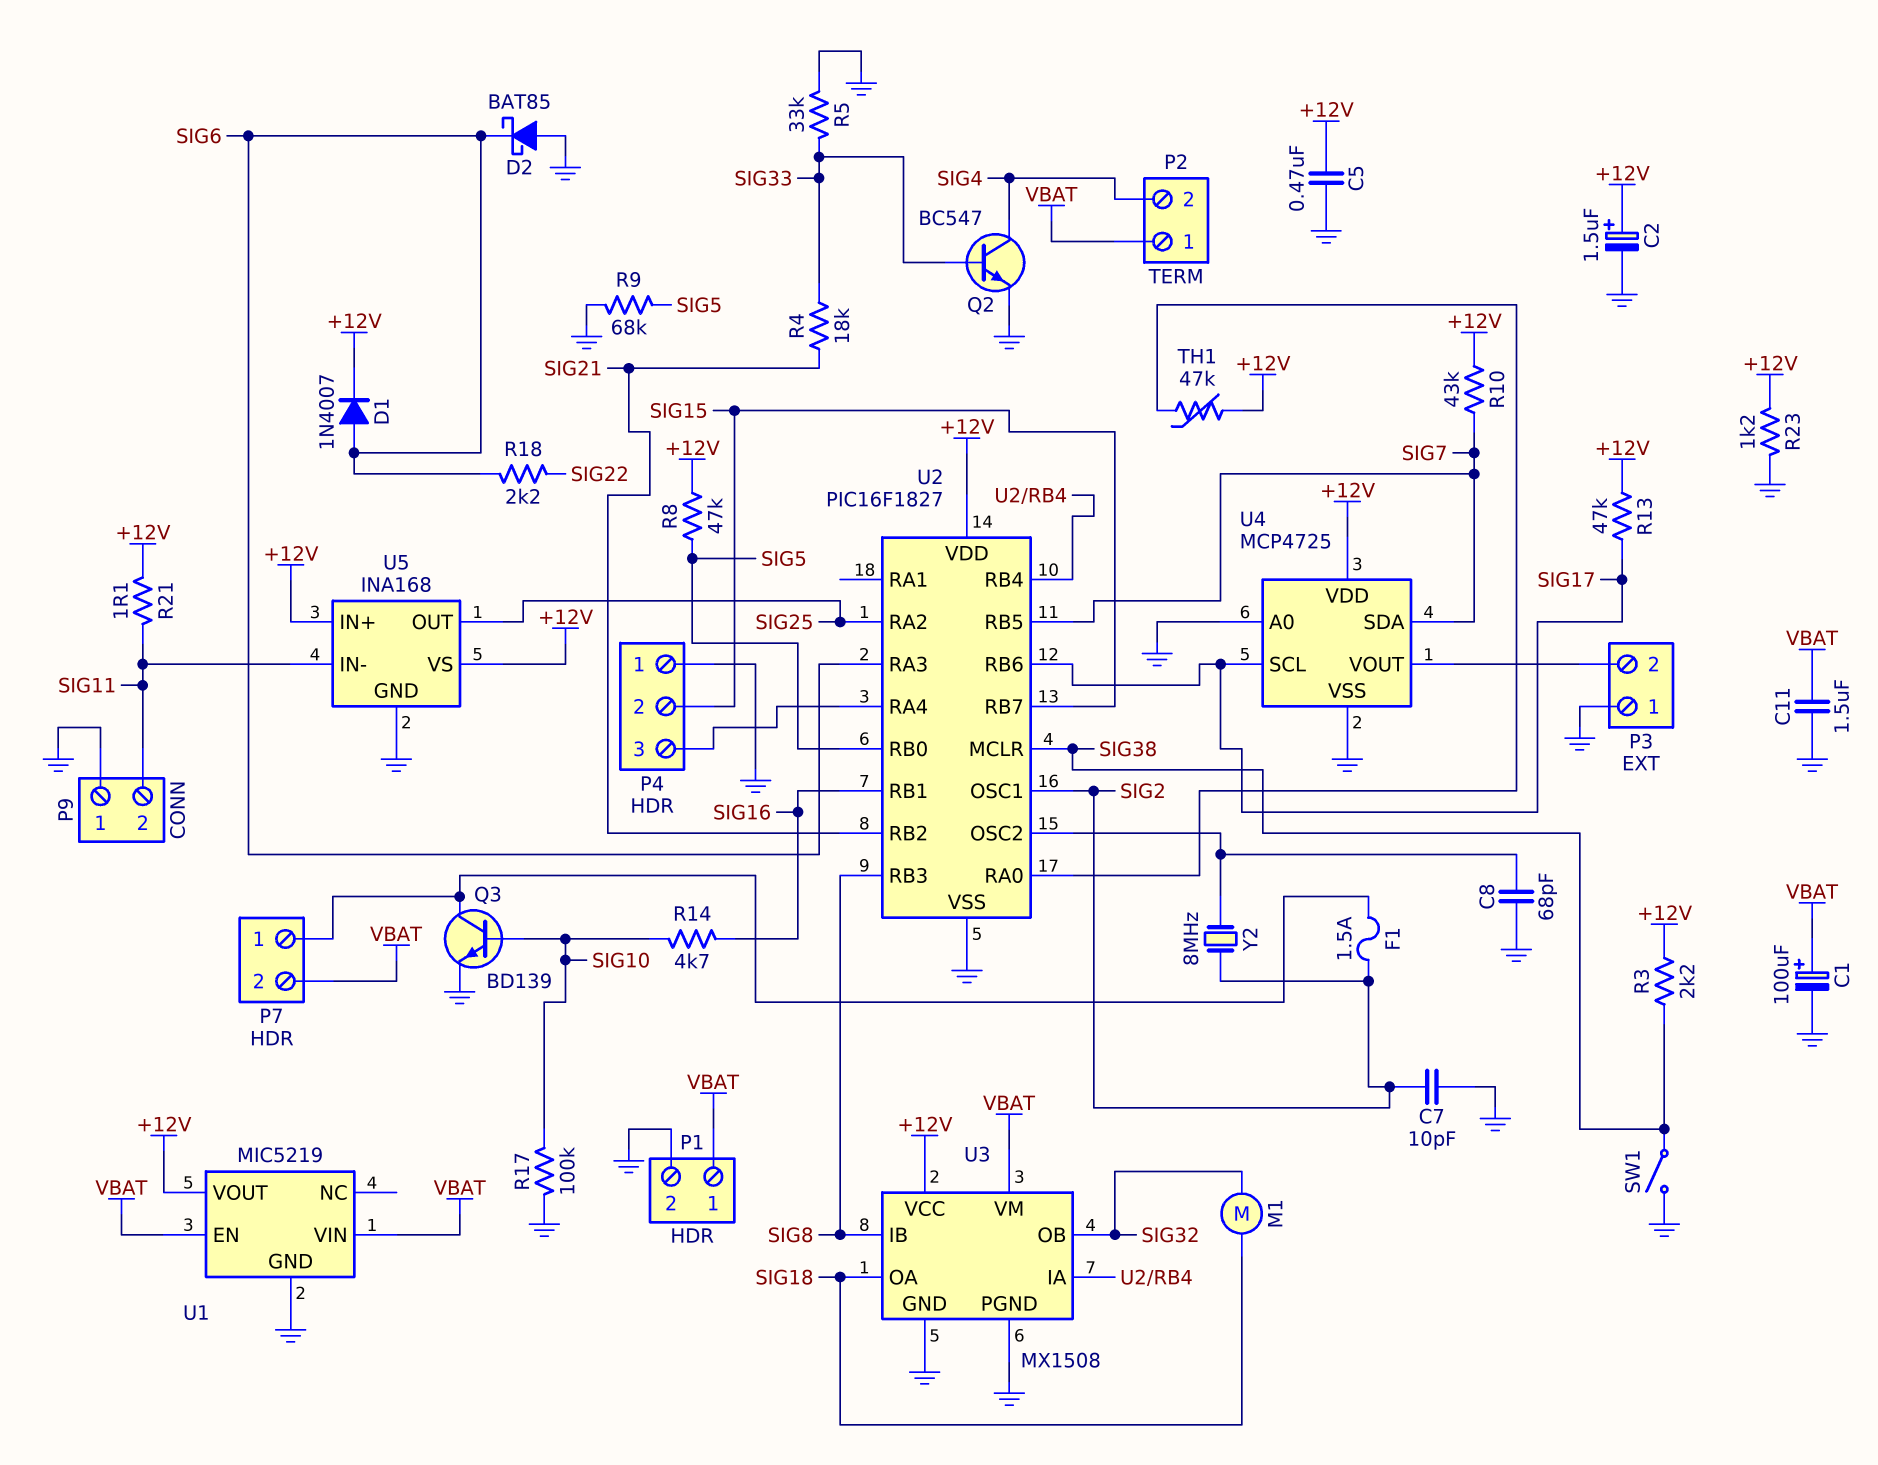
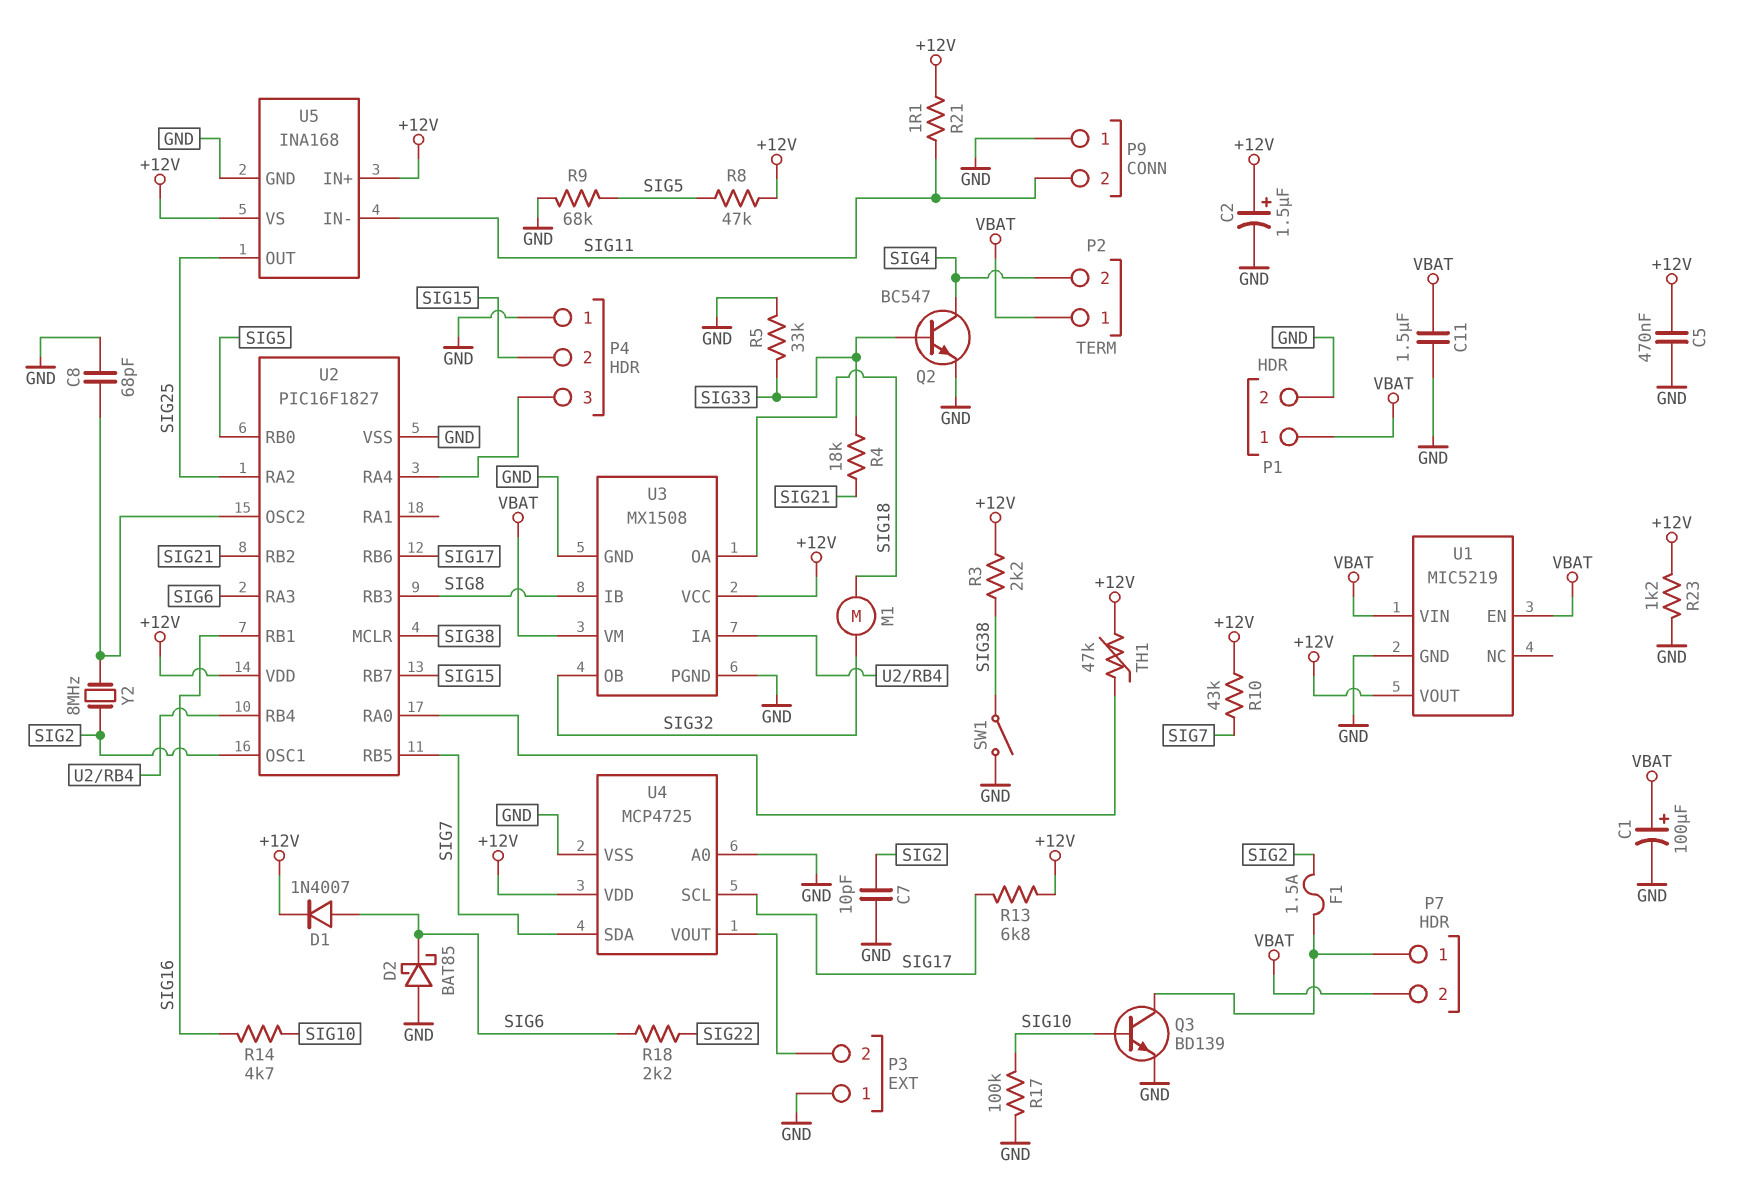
R13: 47k (+12V, SIG17) -> 6.8k (+12V, SIG17)

